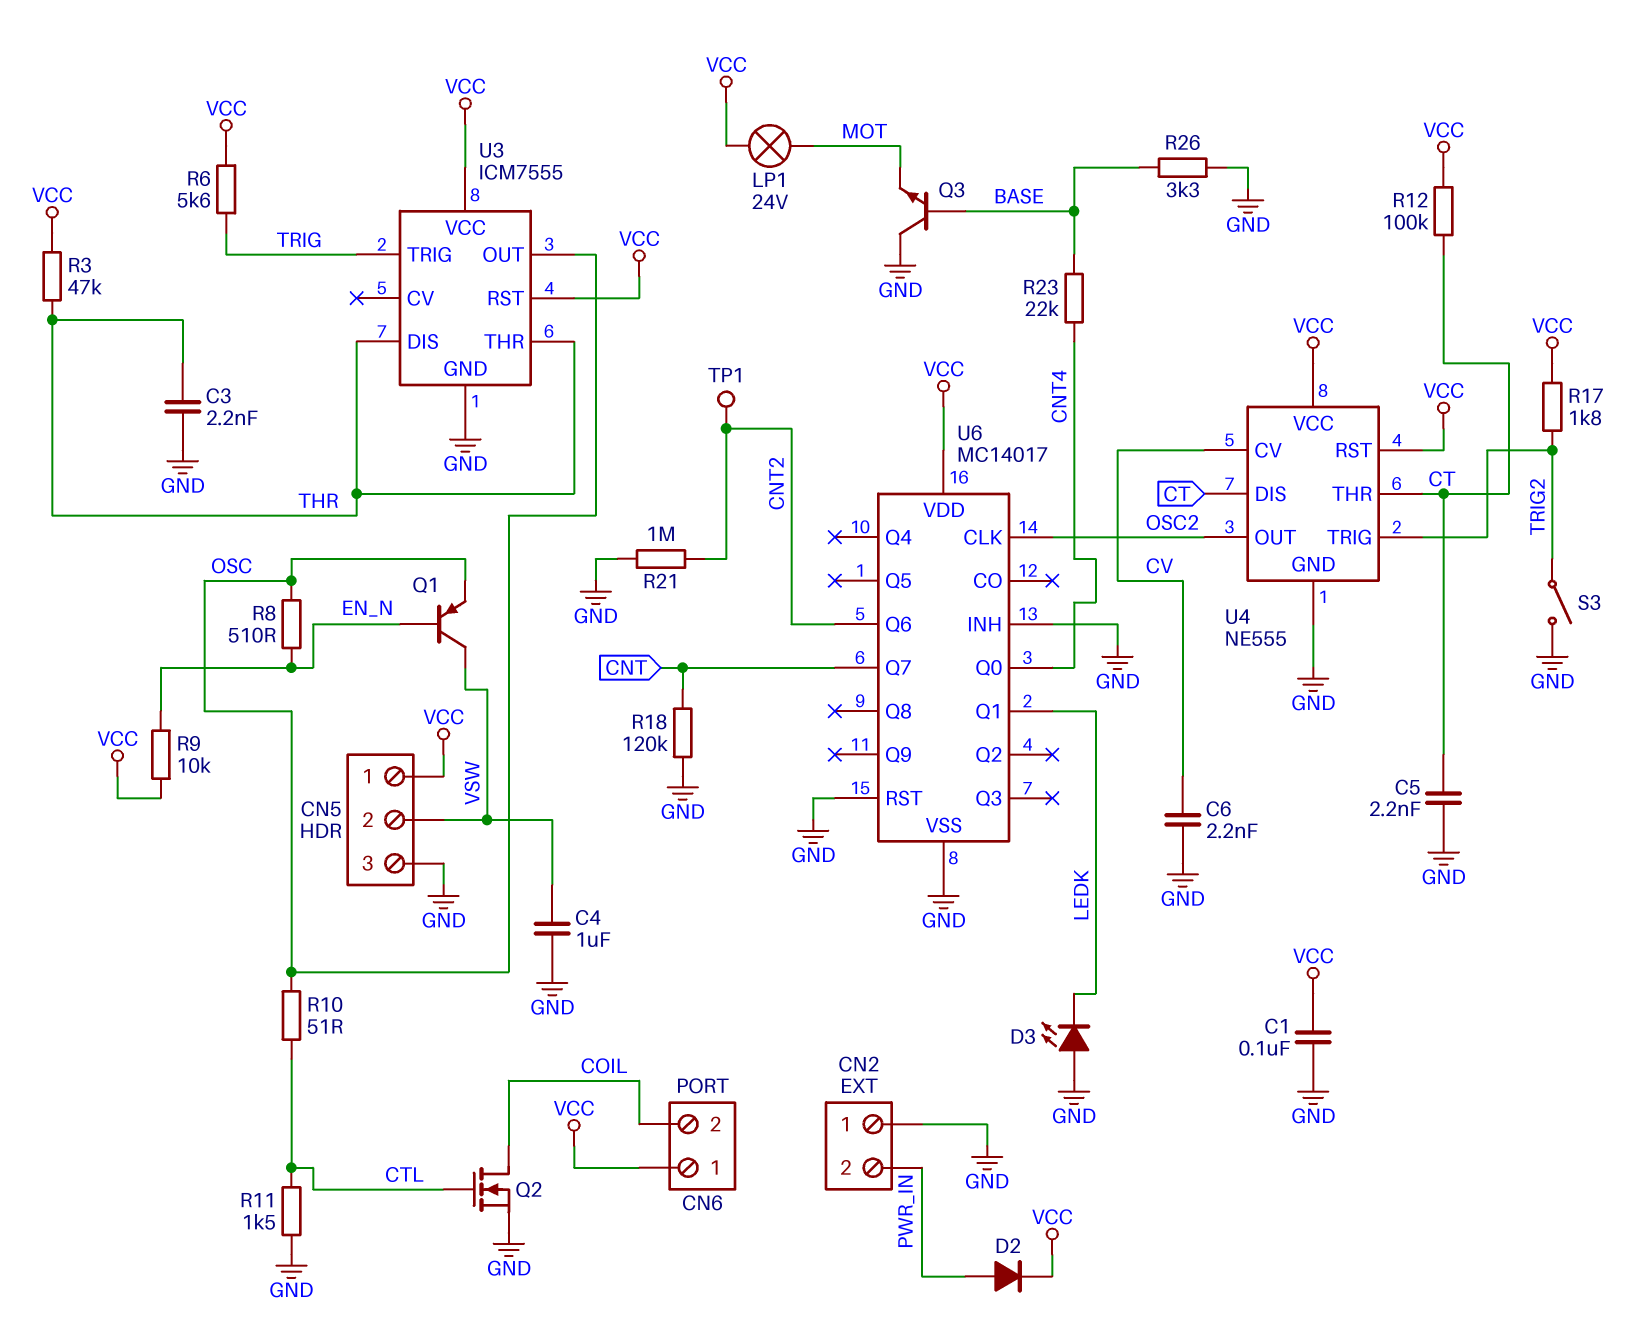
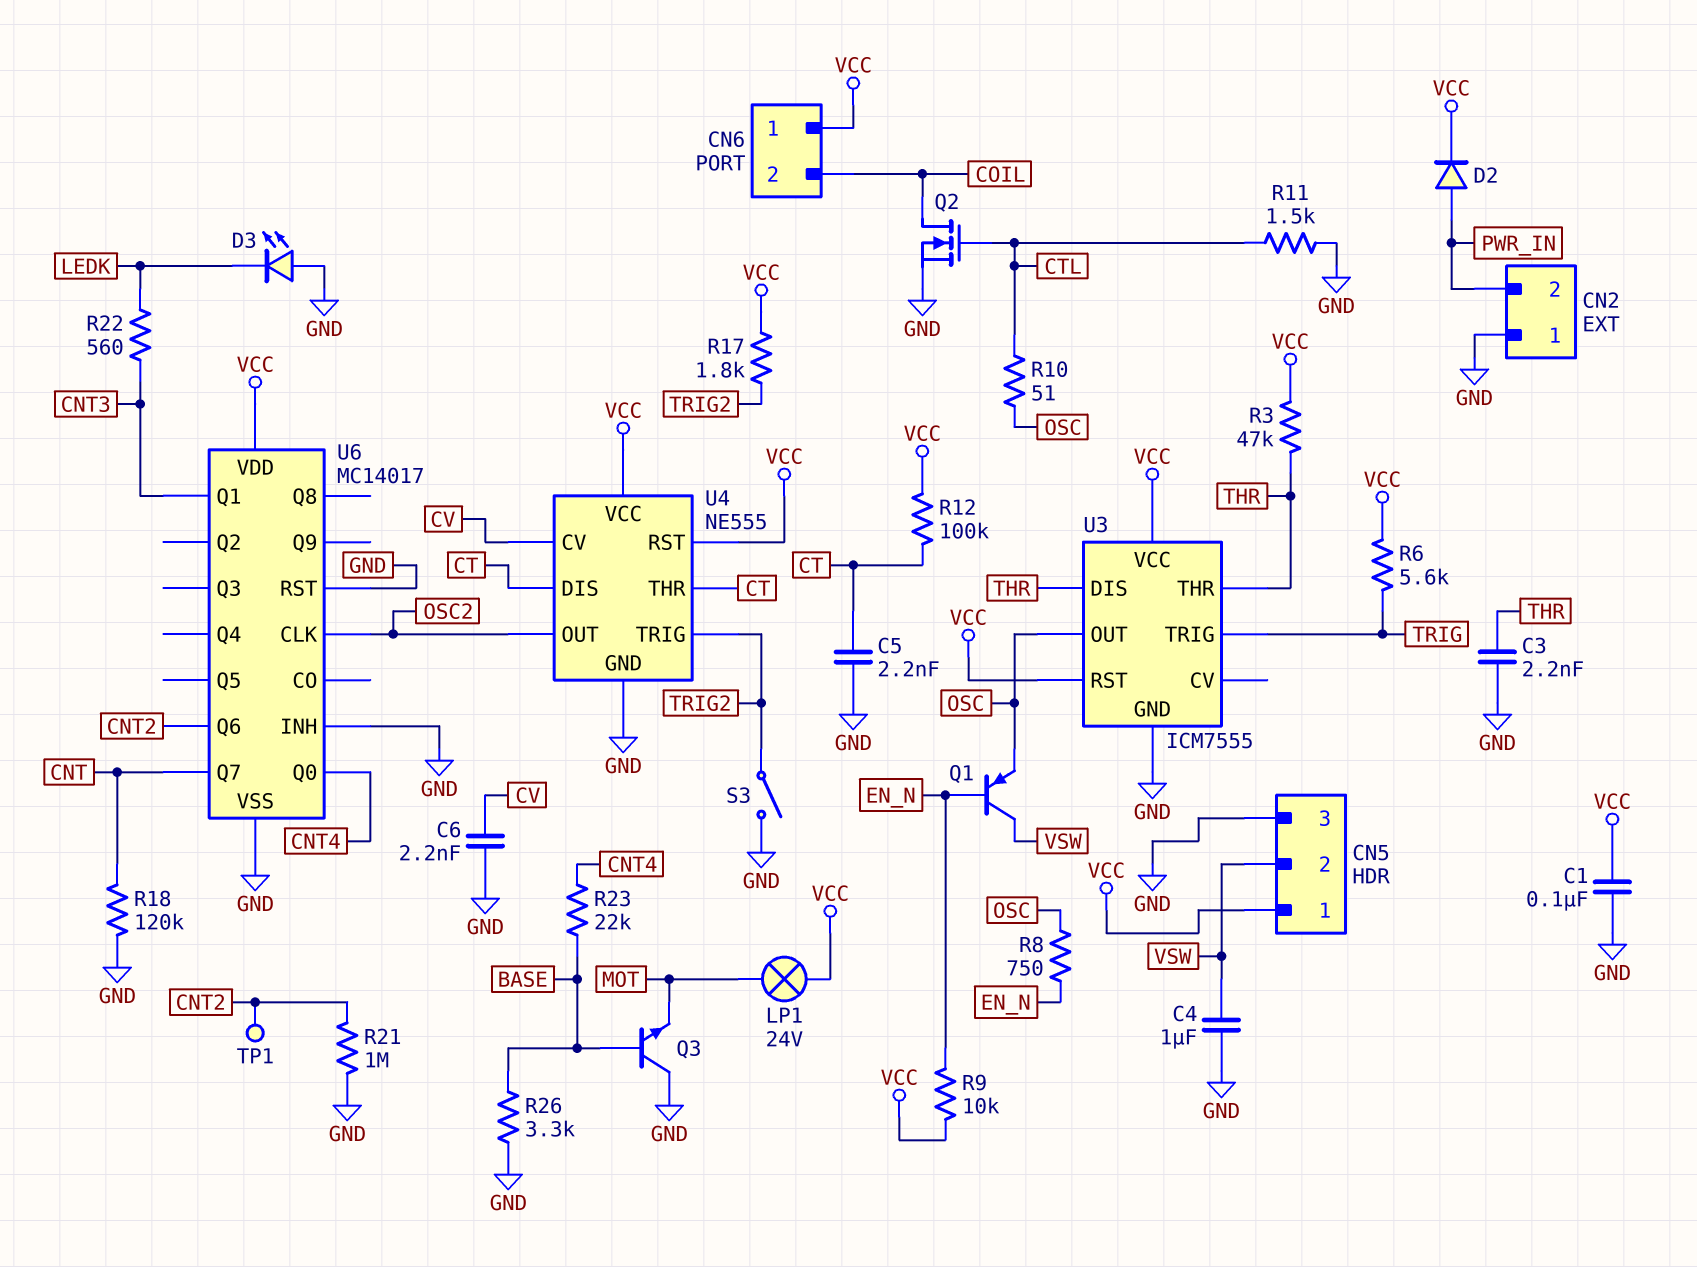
R8: 510 (EN_N, OSC) -> 750 (EN_N, OSC)
R22: none -> 560 (CNT3, LEDK)
U6 pin Q1: LEDK -> CNT3

